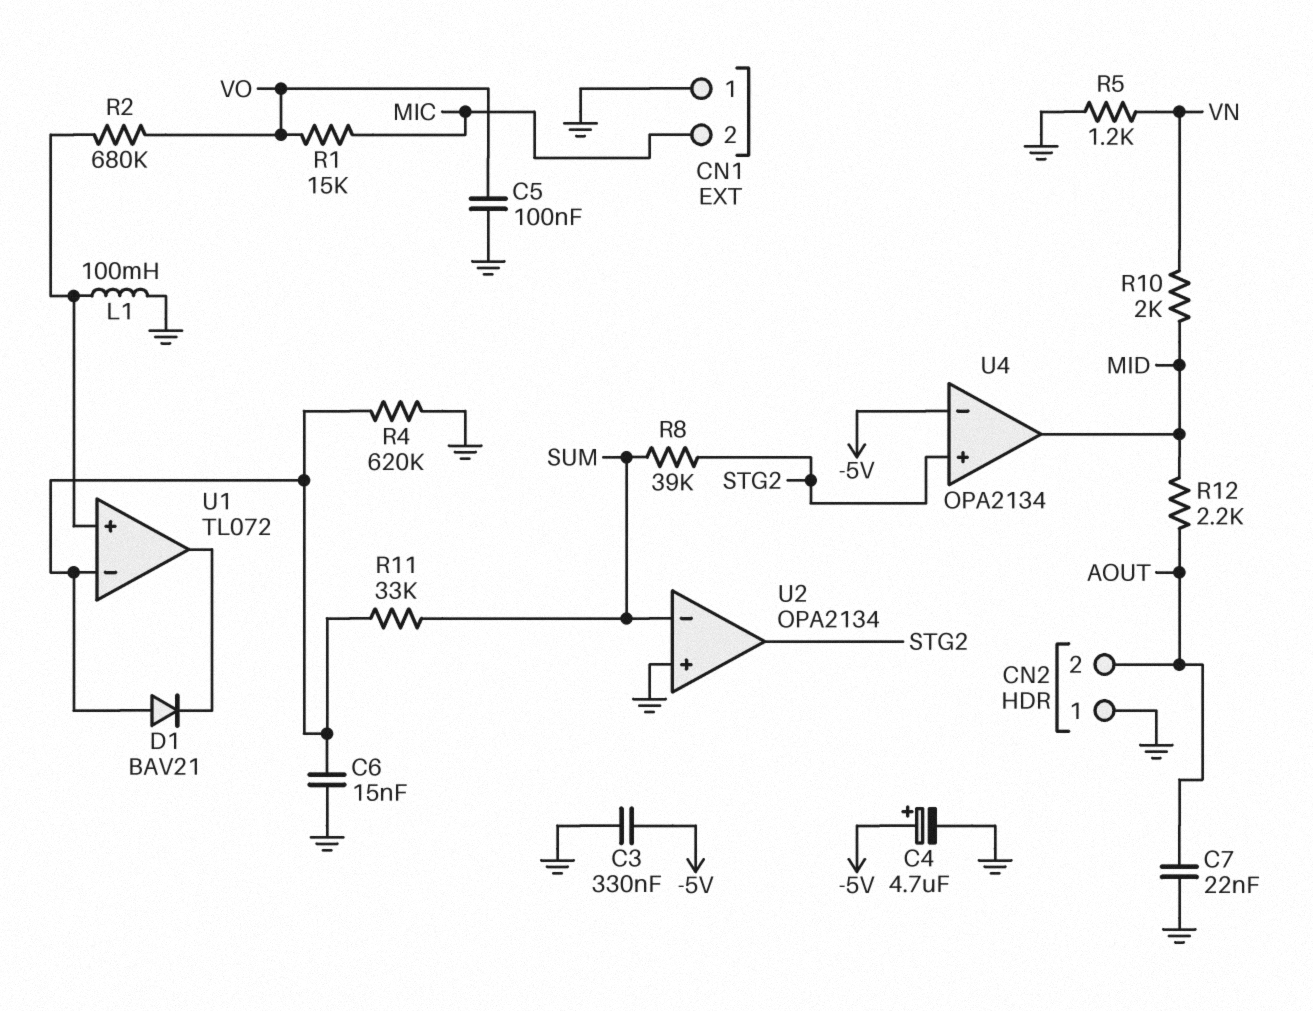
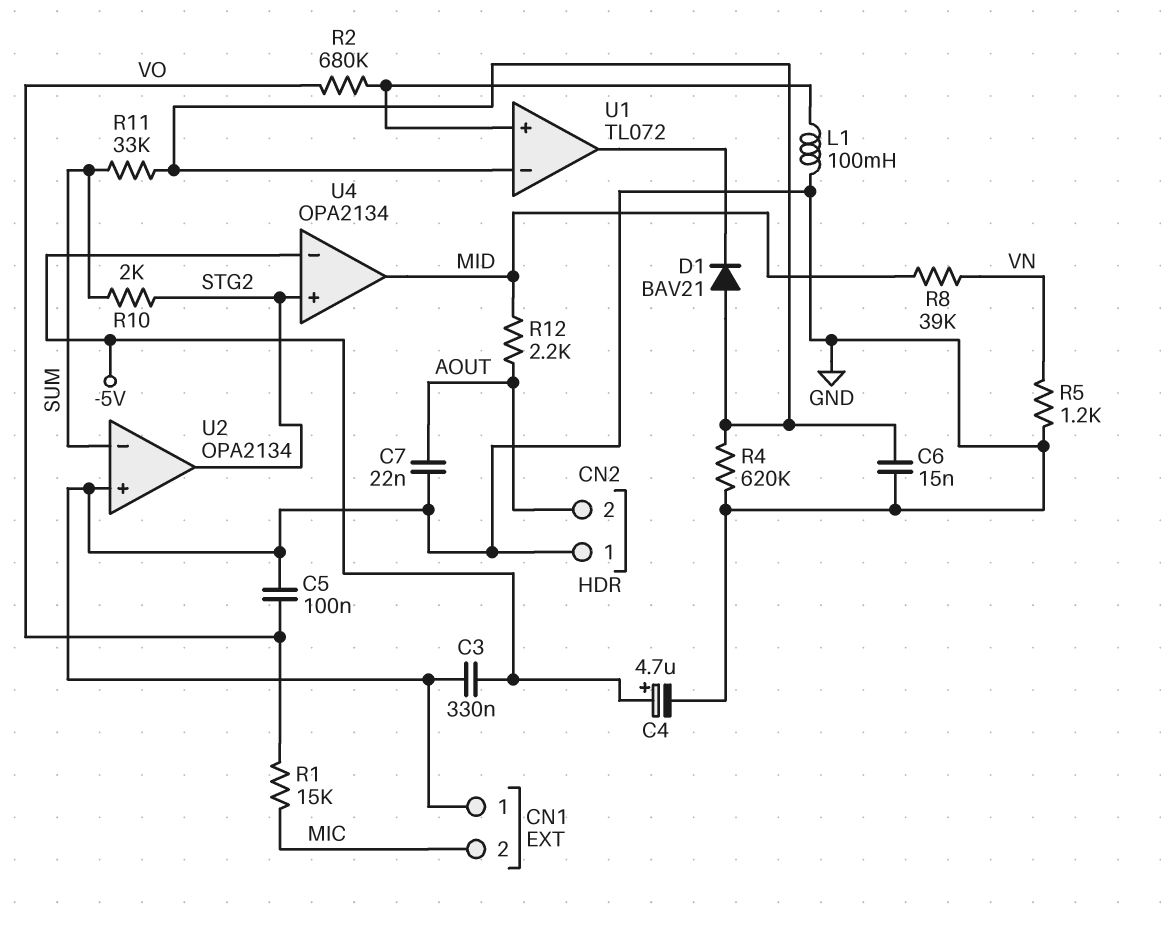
R8: 39k (STG2, SUM) -> 39k (MID, VN)
R10: 2k (MID, VN) -> 2k (STG2, SUM)

